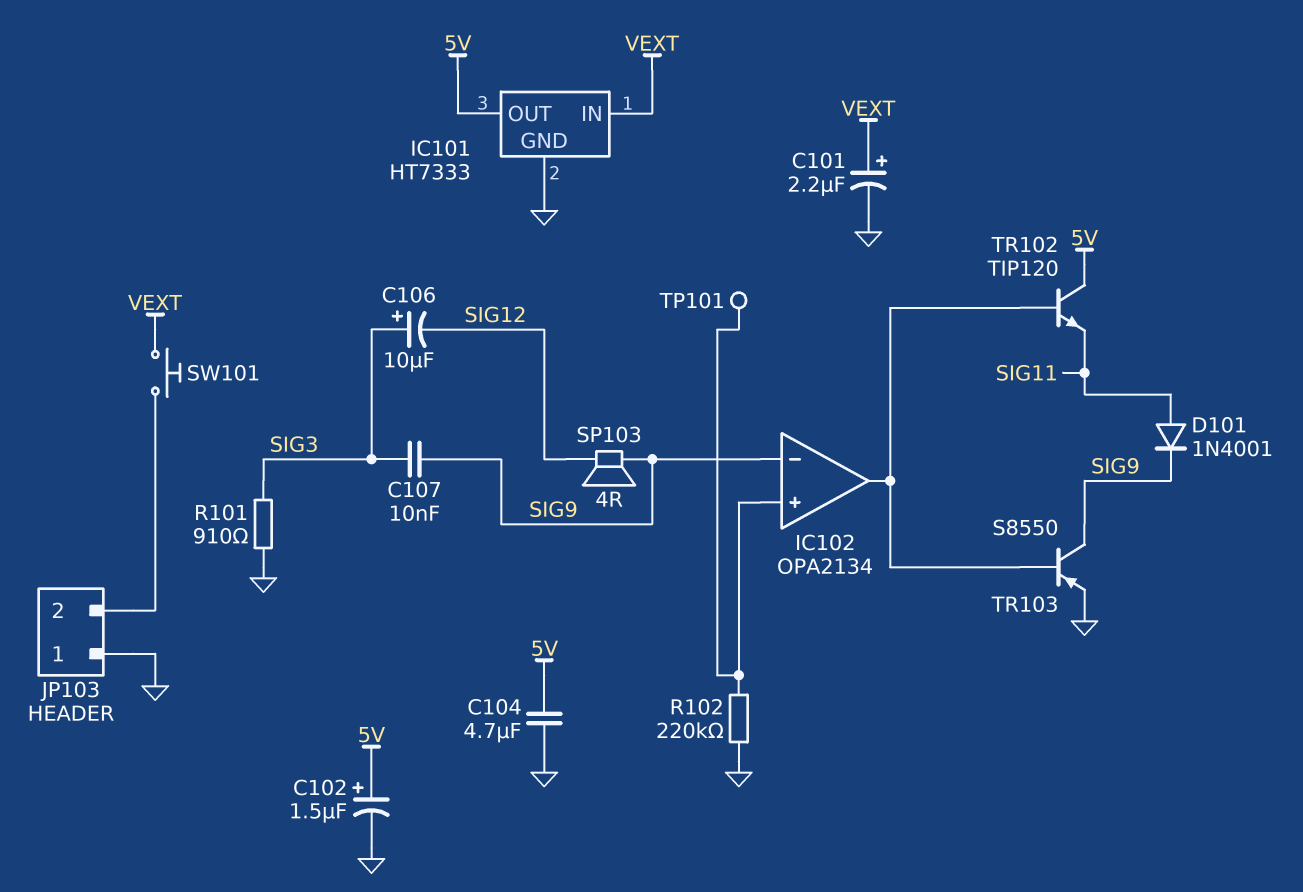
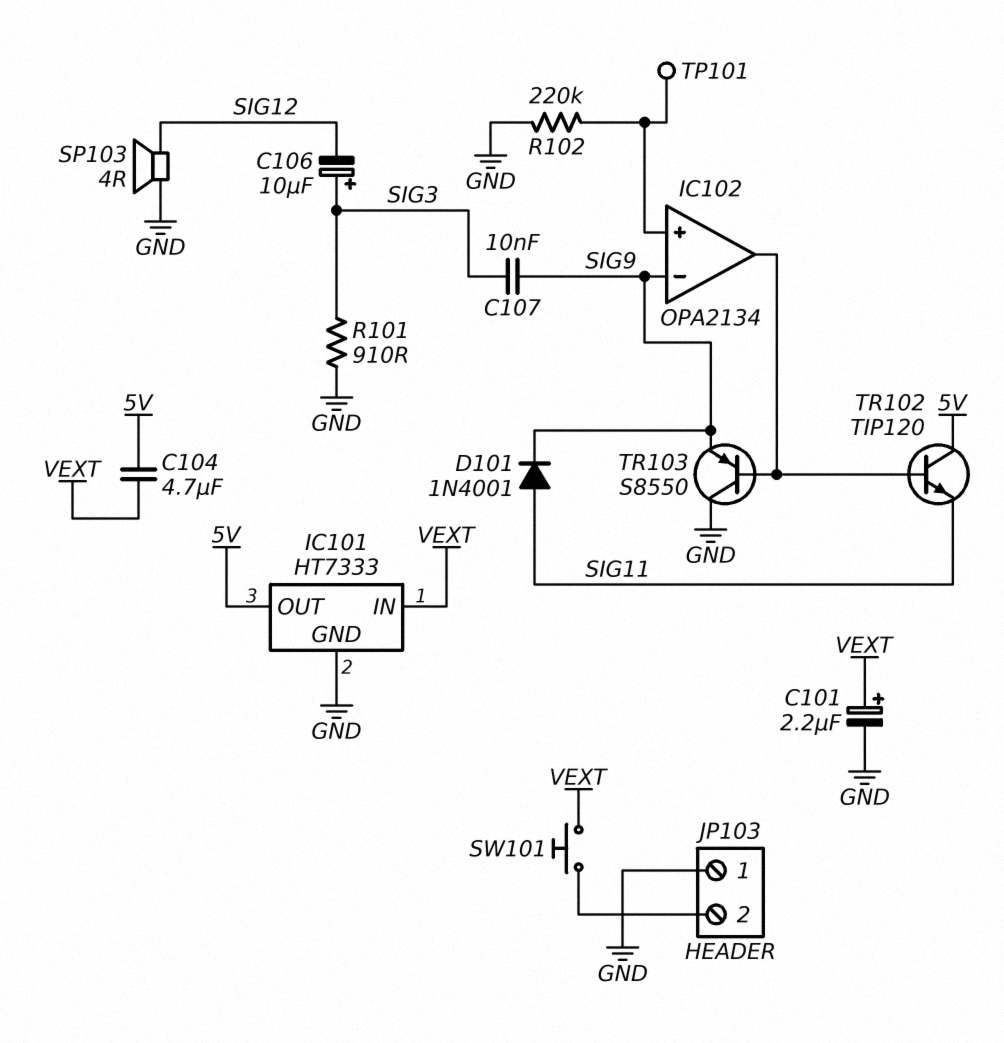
C102: 1.5uF (plus 5V, minus GND) -> none
C104: 4.7uF (5V, GND) -> 4.7uF (5V, VEXT)
SP103: speaker 4R (SIG9, SIG12) -> speaker 4R (GND, SIG12)
TR103: PNP S8550 (B IC102/out, C SIG9, E GND) -> PNP S8550 (B IC102/out, C GND, E SIG9)

